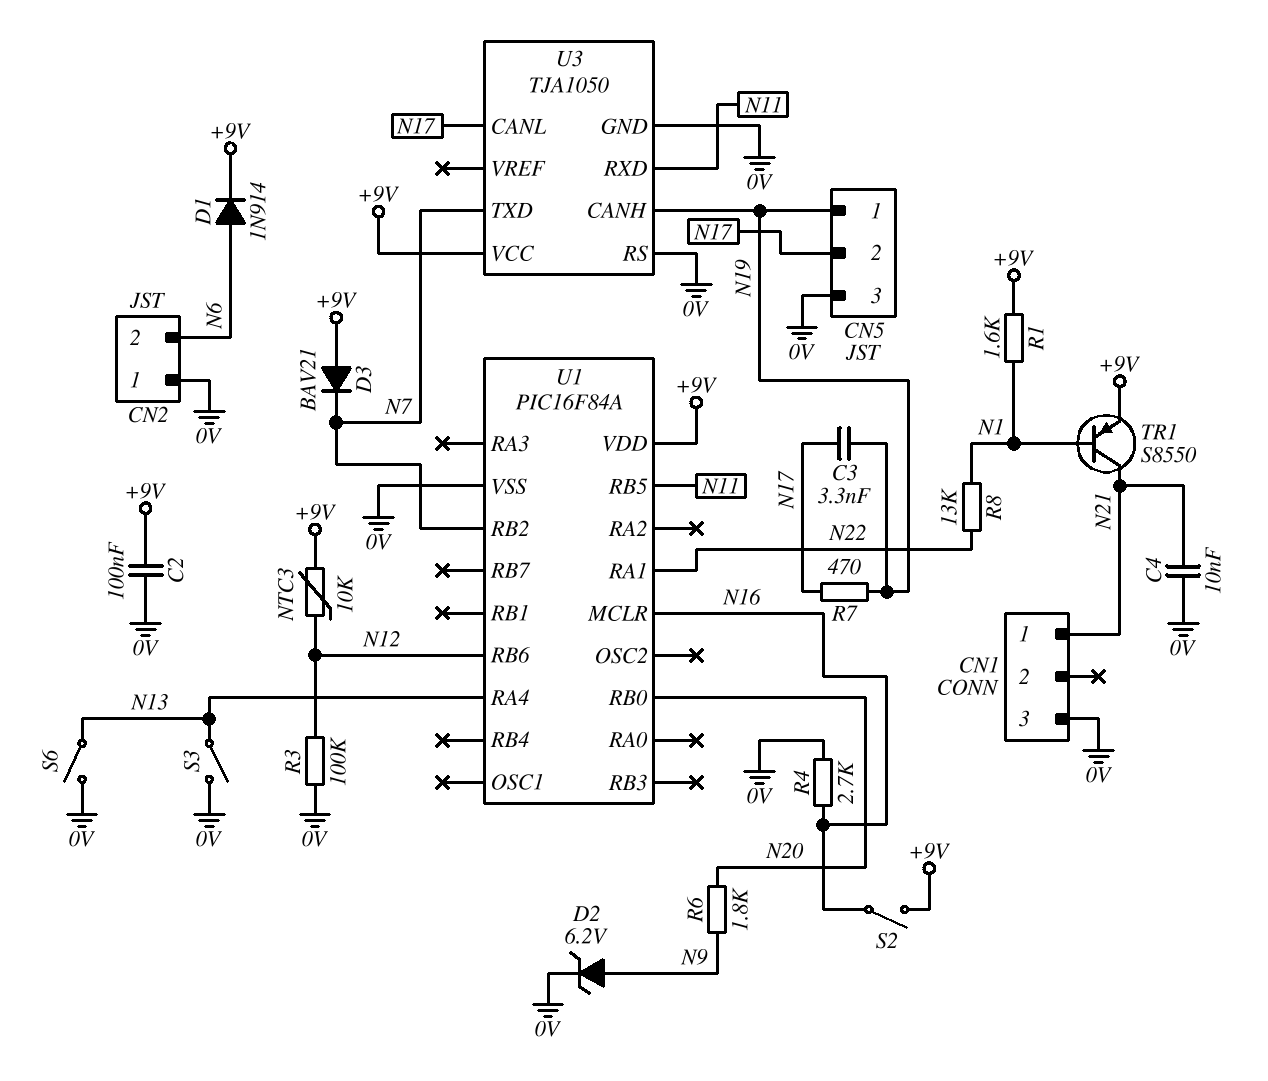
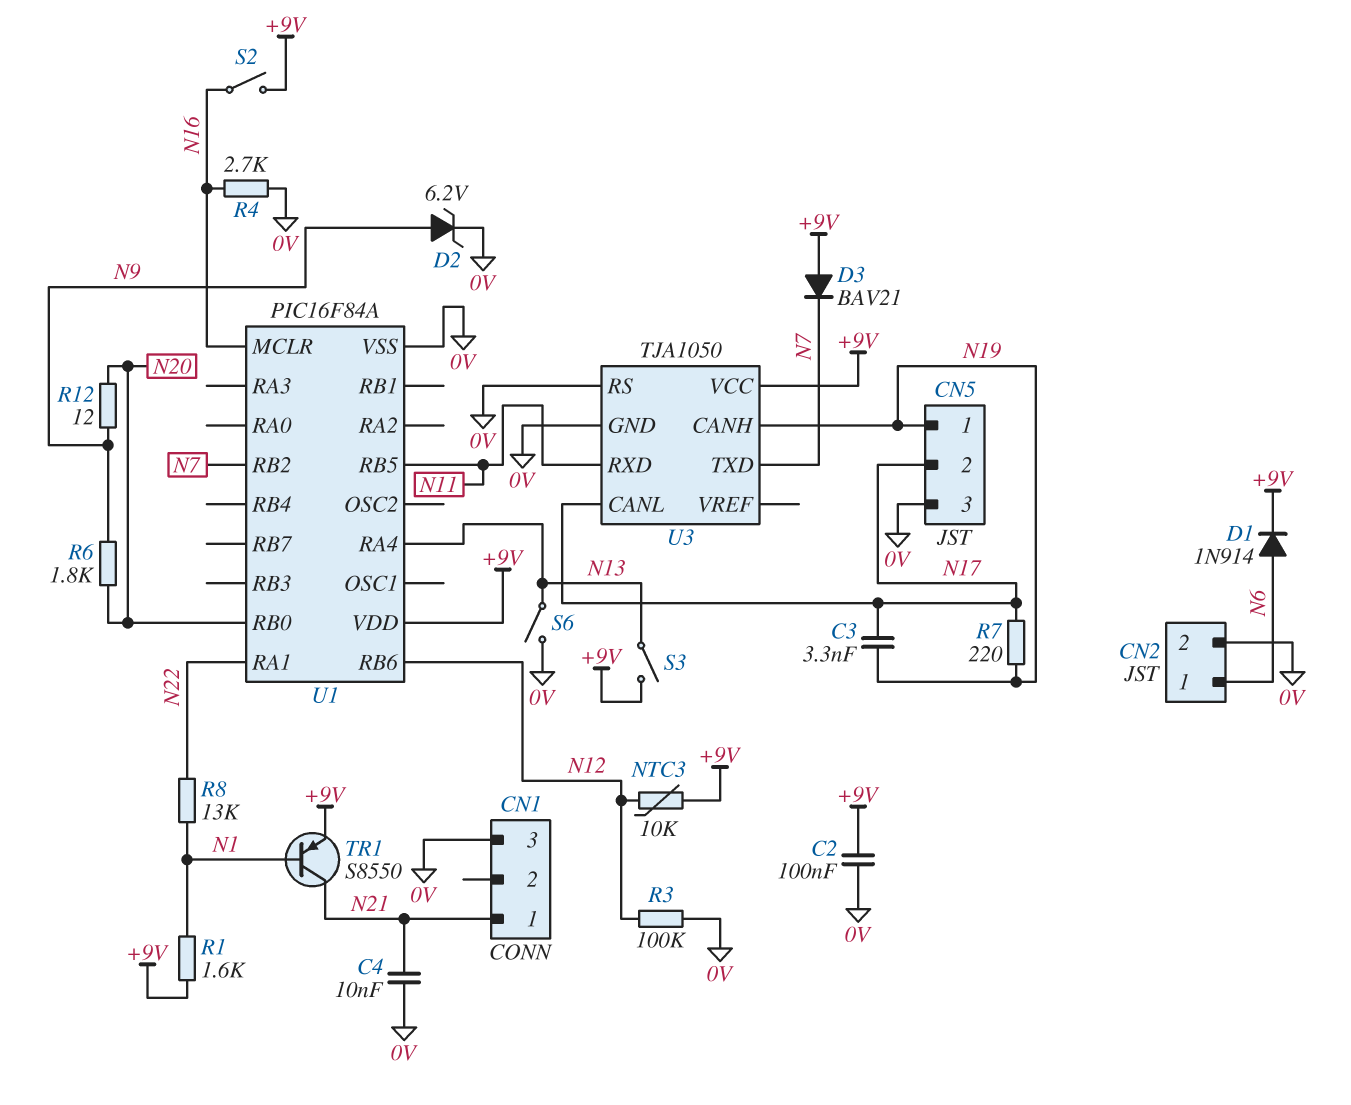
CN2 pin 1: 0V -> N6
CN2 pin 2: N6 -> 0V
R7: 470 (N17, N19) -> 220 (N17, N19)
R12: none -> 12 (N9, N20)
S3: switch (0V, N13) -> switch (+9V, N13)

